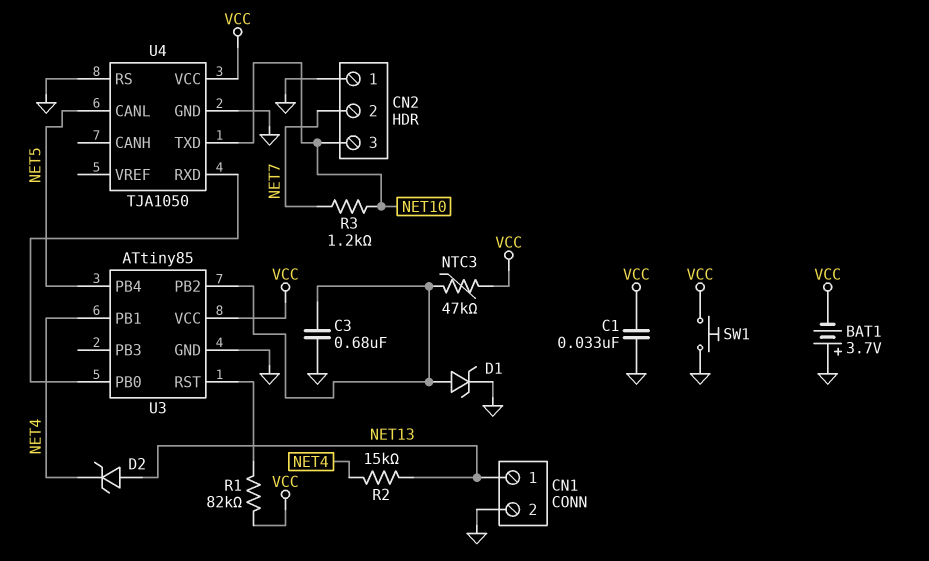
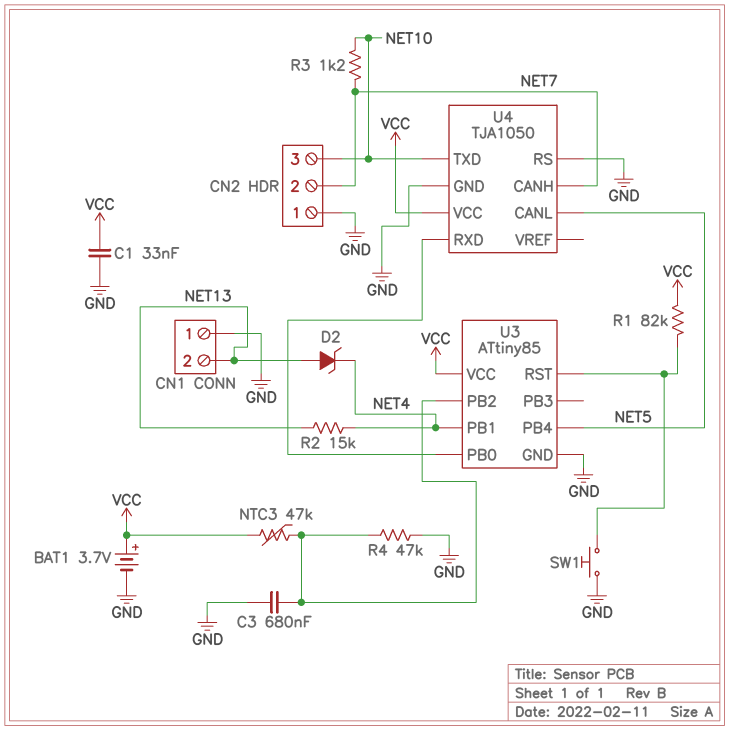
BAT1: 3.7V (plus GND, minus VCC) -> 3.7V (plus VCC, minus GND)
CN1 pin 1: NET13 -> GND
CN1 pin 2: GND -> NET13
D1: zener (A U3/PB2, K GND) -> none
R4: none -> 47k (GND, U3/PB2)
SW1: button (GND, VCC) -> button (GND, U3/RST)
U4 pin CANH: none -> NET7

